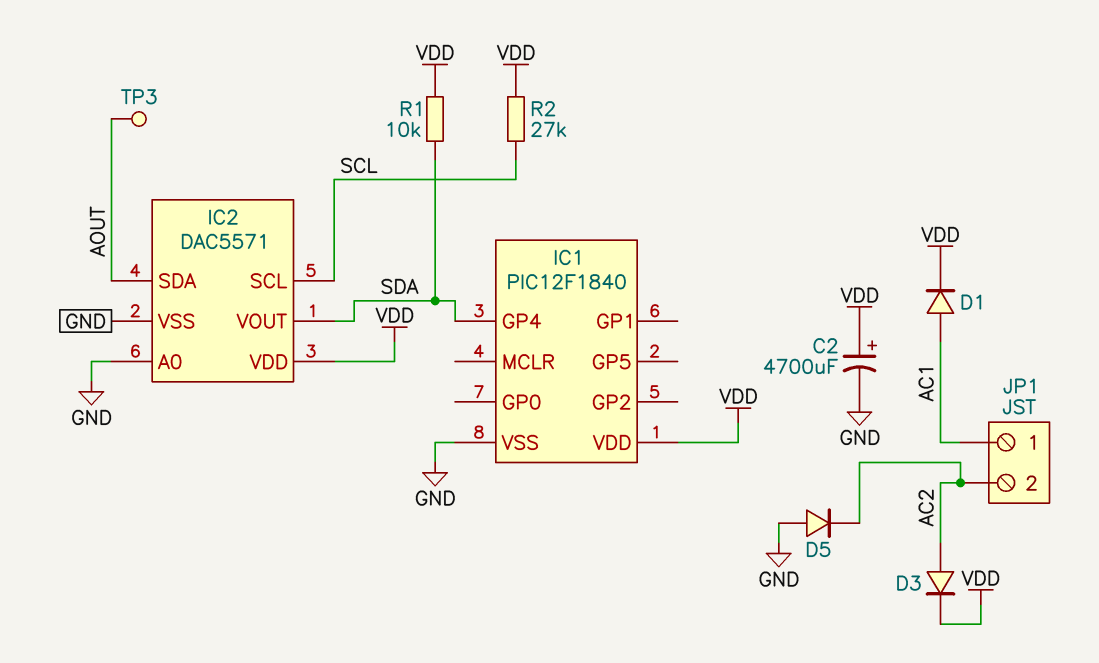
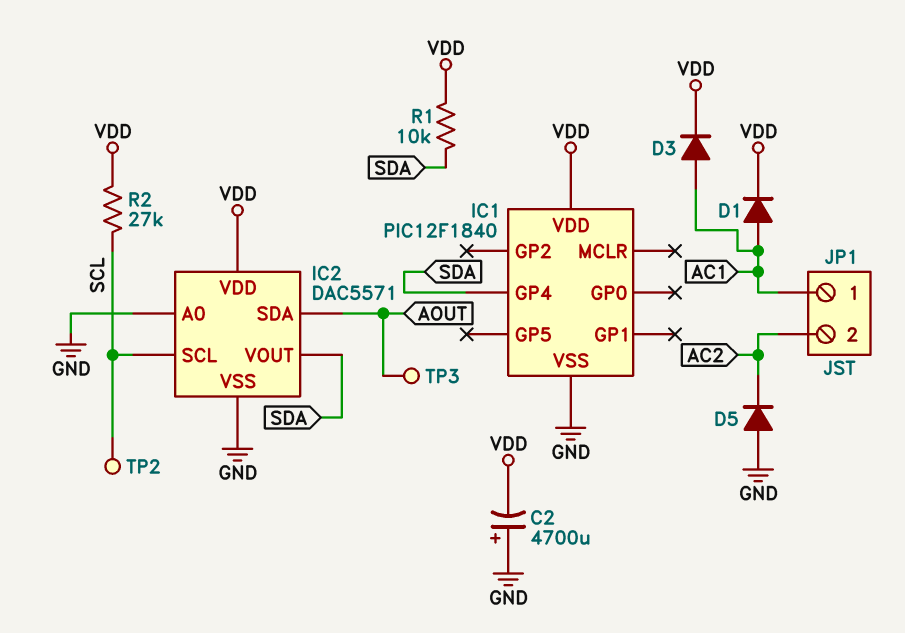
C2: 4700uF (plus VDD, minus GND) -> 4700uF (plus GND, minus VDD)
D3: diode (A AC2, K VDD) -> diode (A AC1, K VDD)
TP2: none -> test point (SCL)

